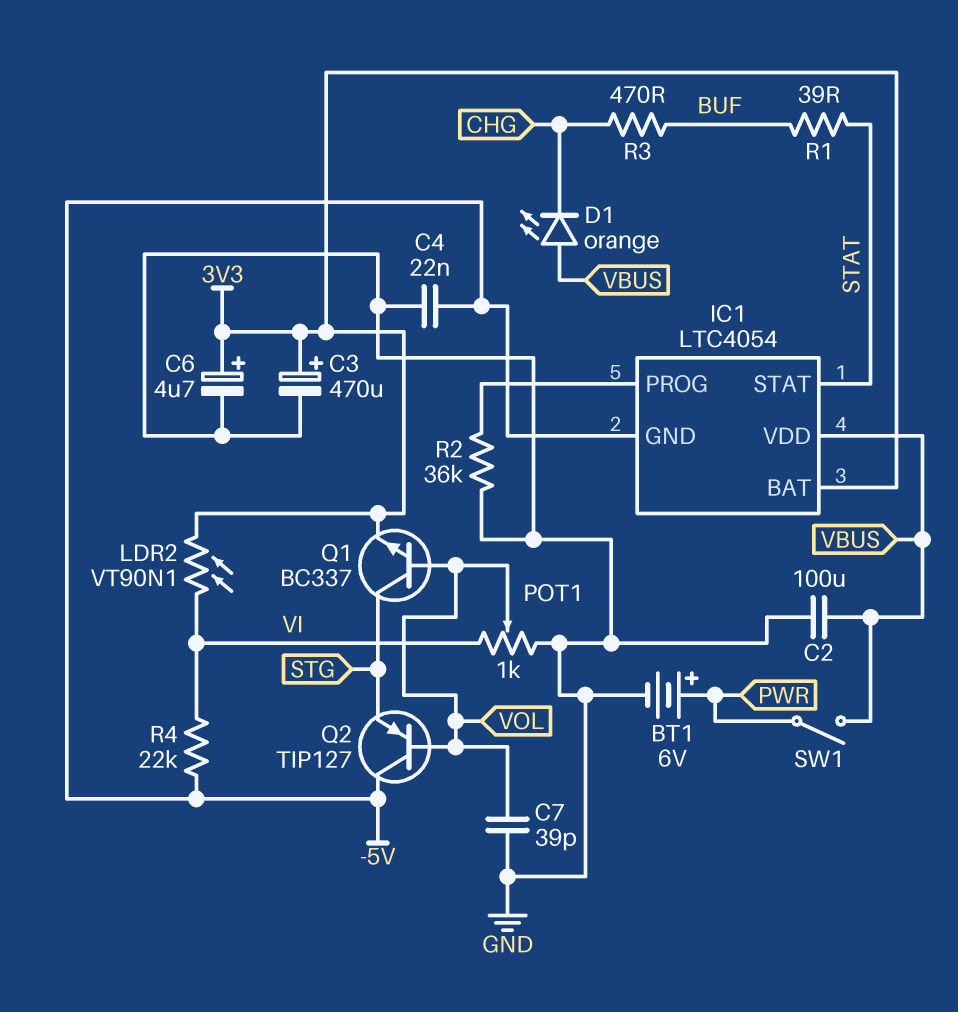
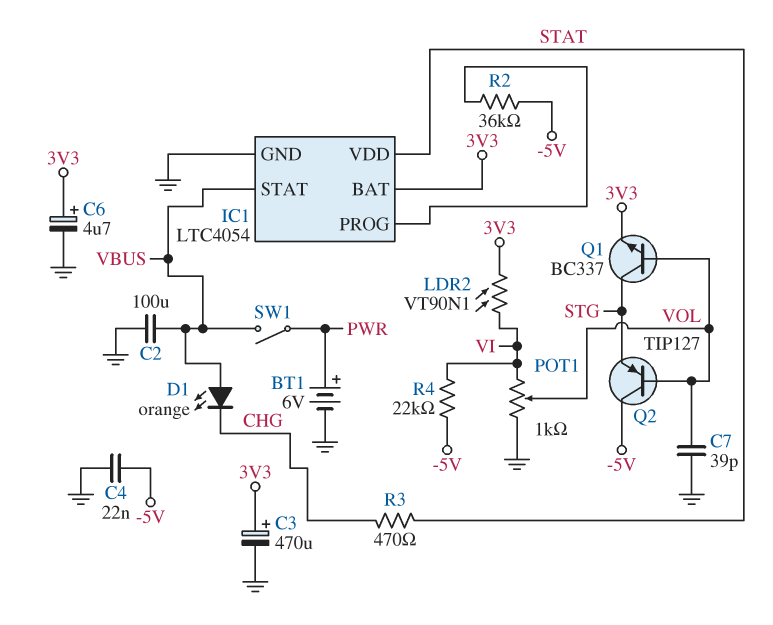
IC1 pin GND: -5V -> GND
IC1 pin STAT: STAT -> VBUS
IC1 pin VDD: VBUS -> STAT
R1: 39 (BUF, STAT) -> none
R2: 36k (GND, IC1/PROG) -> 36k (-5V, IC1/PROG)
R3: 470 (BUF, CHG) -> 470 (CHG, STAT)

